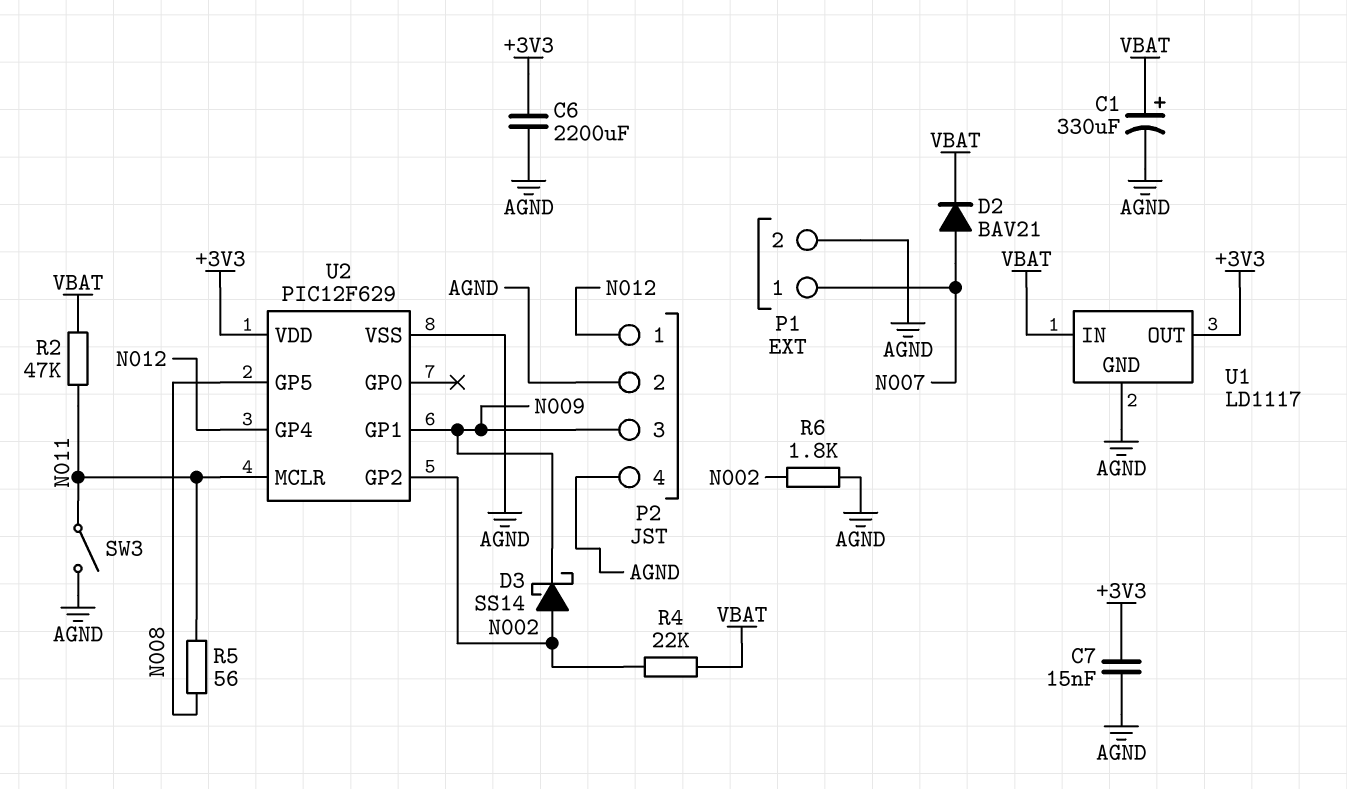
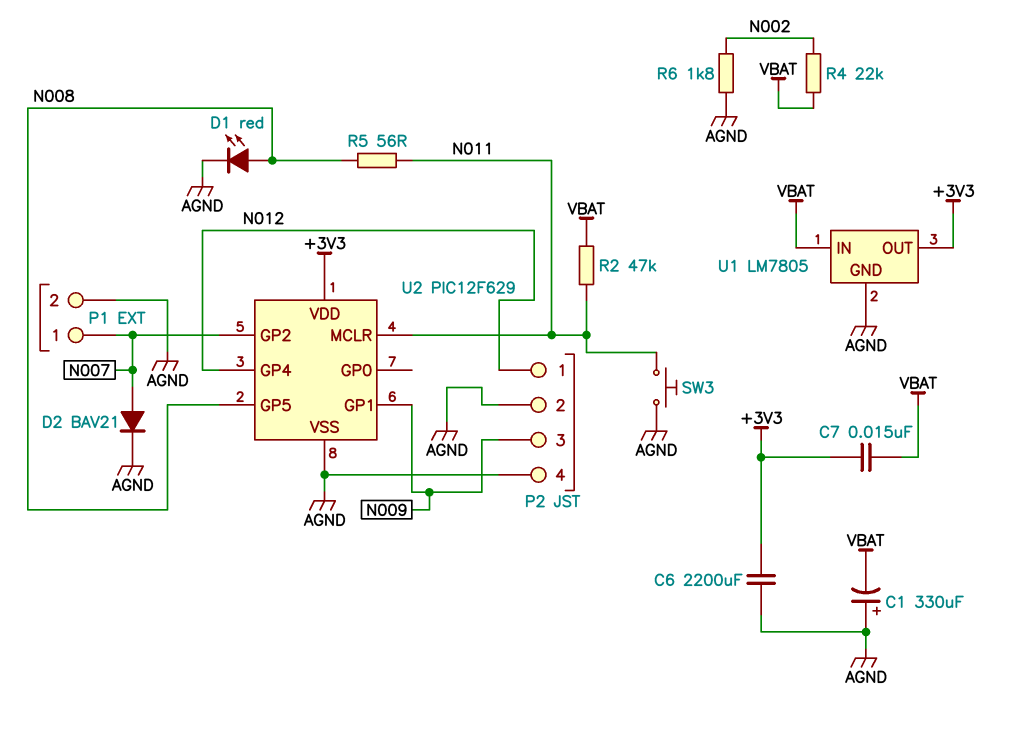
C1: 330uF (plus VBAT, minus AGND) -> 330uF (plus AGND, minus VBAT)
C7: 15nF (+3V3, AGND) -> 15nF (+3V3, VBAT)
D1: none -> LED red (A N008, K AGND)
D2: diode BAV21 (A N007, K VBAT) -> diode BAV21 (A N007, K AGND)
D3: schottky SS14 (A N002, K N009) -> none
SW3: switch (AGND, N011) -> button (AGND, N011)
U1: LD1117 -> LM7805
U2 pin GP2: N002 -> N007

